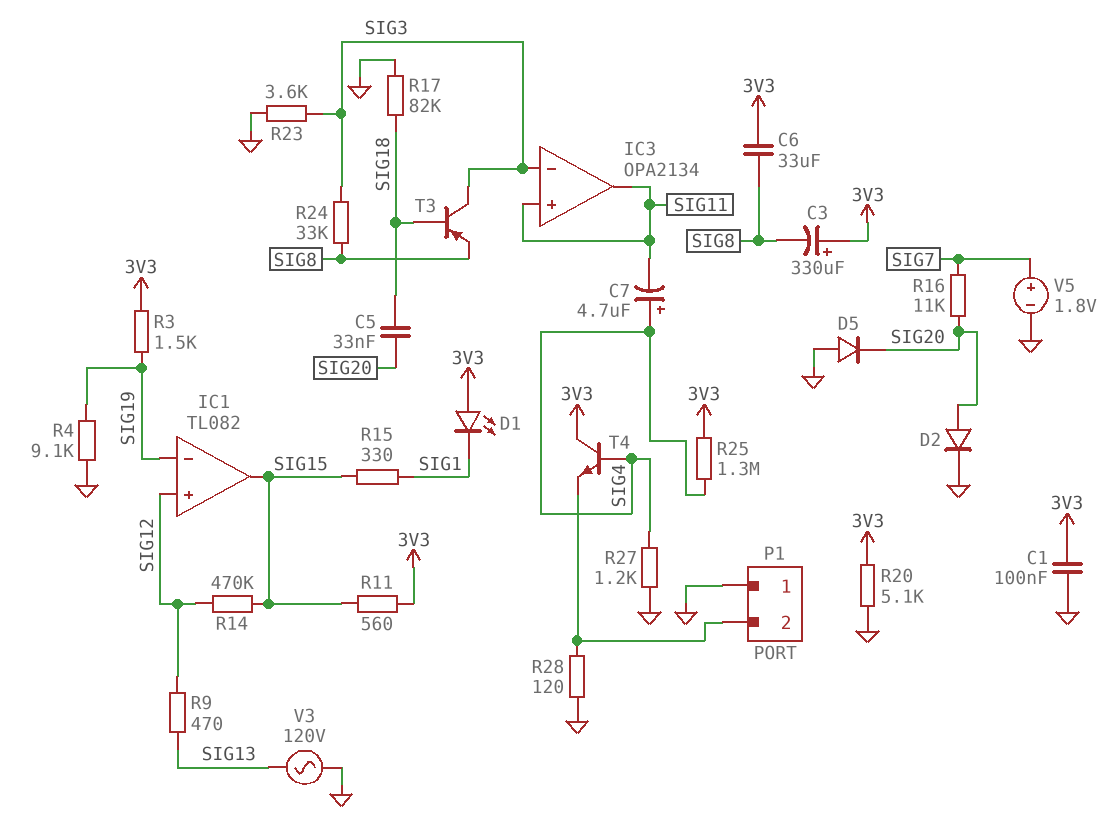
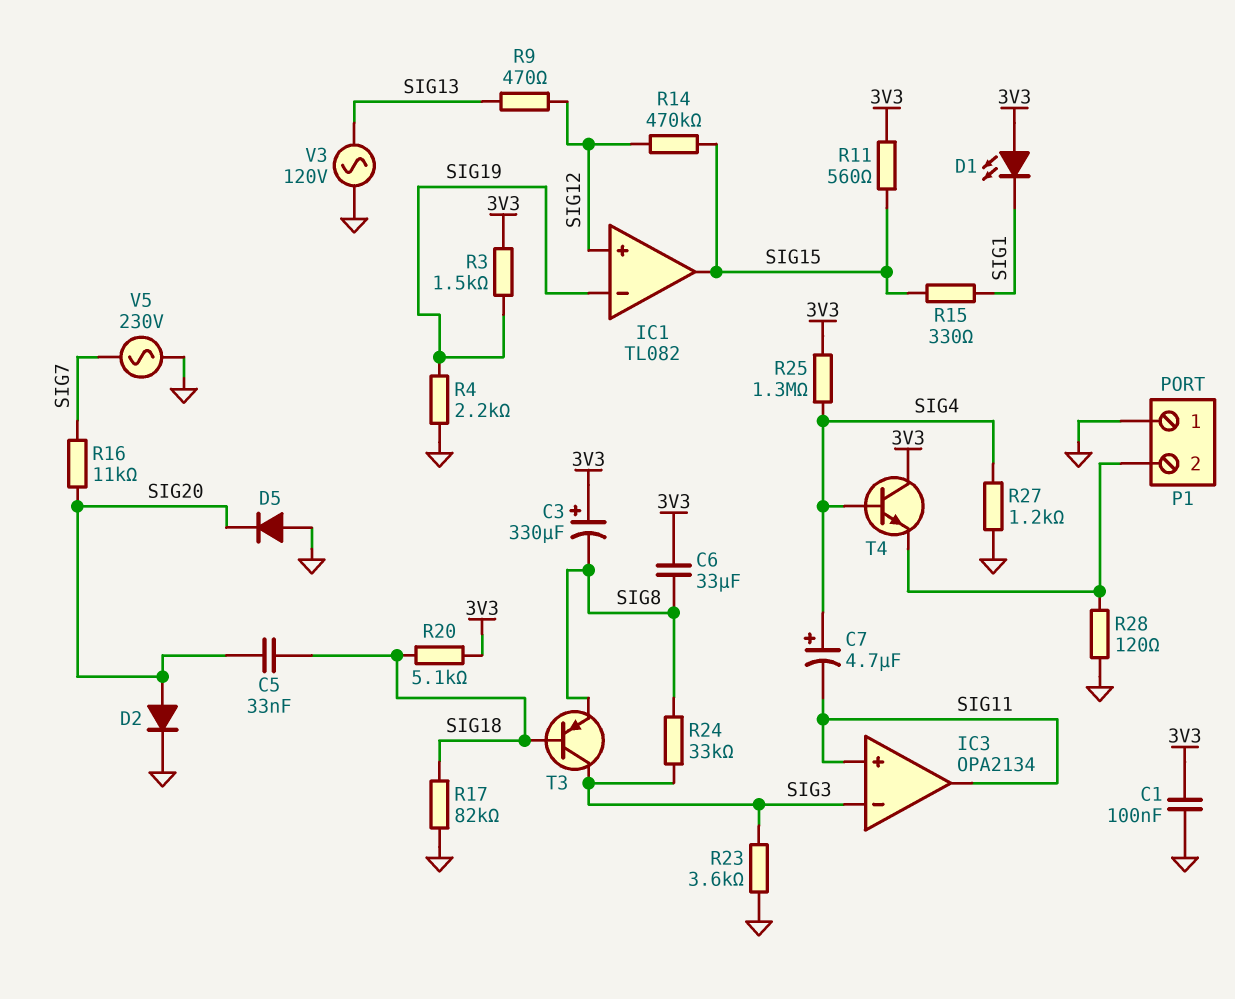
R4: 9.1k (GND, SIG19) -> 2.2k (GND, SIG19)
R20: 5.1k (3V3, GND) -> 5.1k (3V3, SIG18)
V5: 1.8V (plus SIG7, minus GND) -> AC 230V (GND, SIG7)

